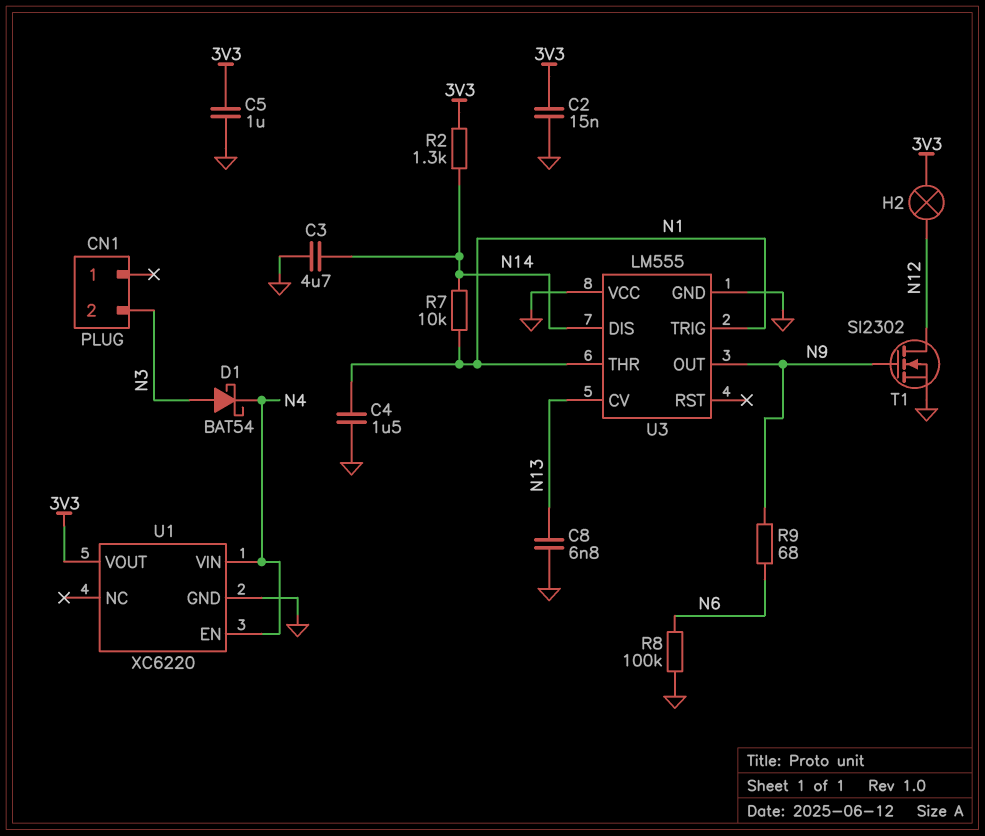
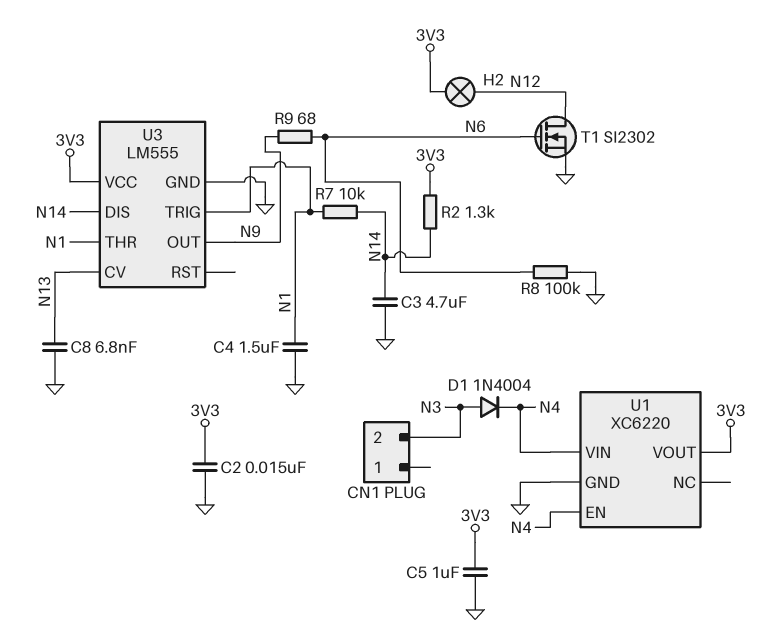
D1: schottky BAT54 (A N3, K N4) -> diode 1N4004 (A N3, K N4)
T1: NMOS SI2302 (G N9, D N12, S GND) -> NMOS SI2302 (G N6, D N12, S GND)
U3 pin VCC: GND -> 3V3

